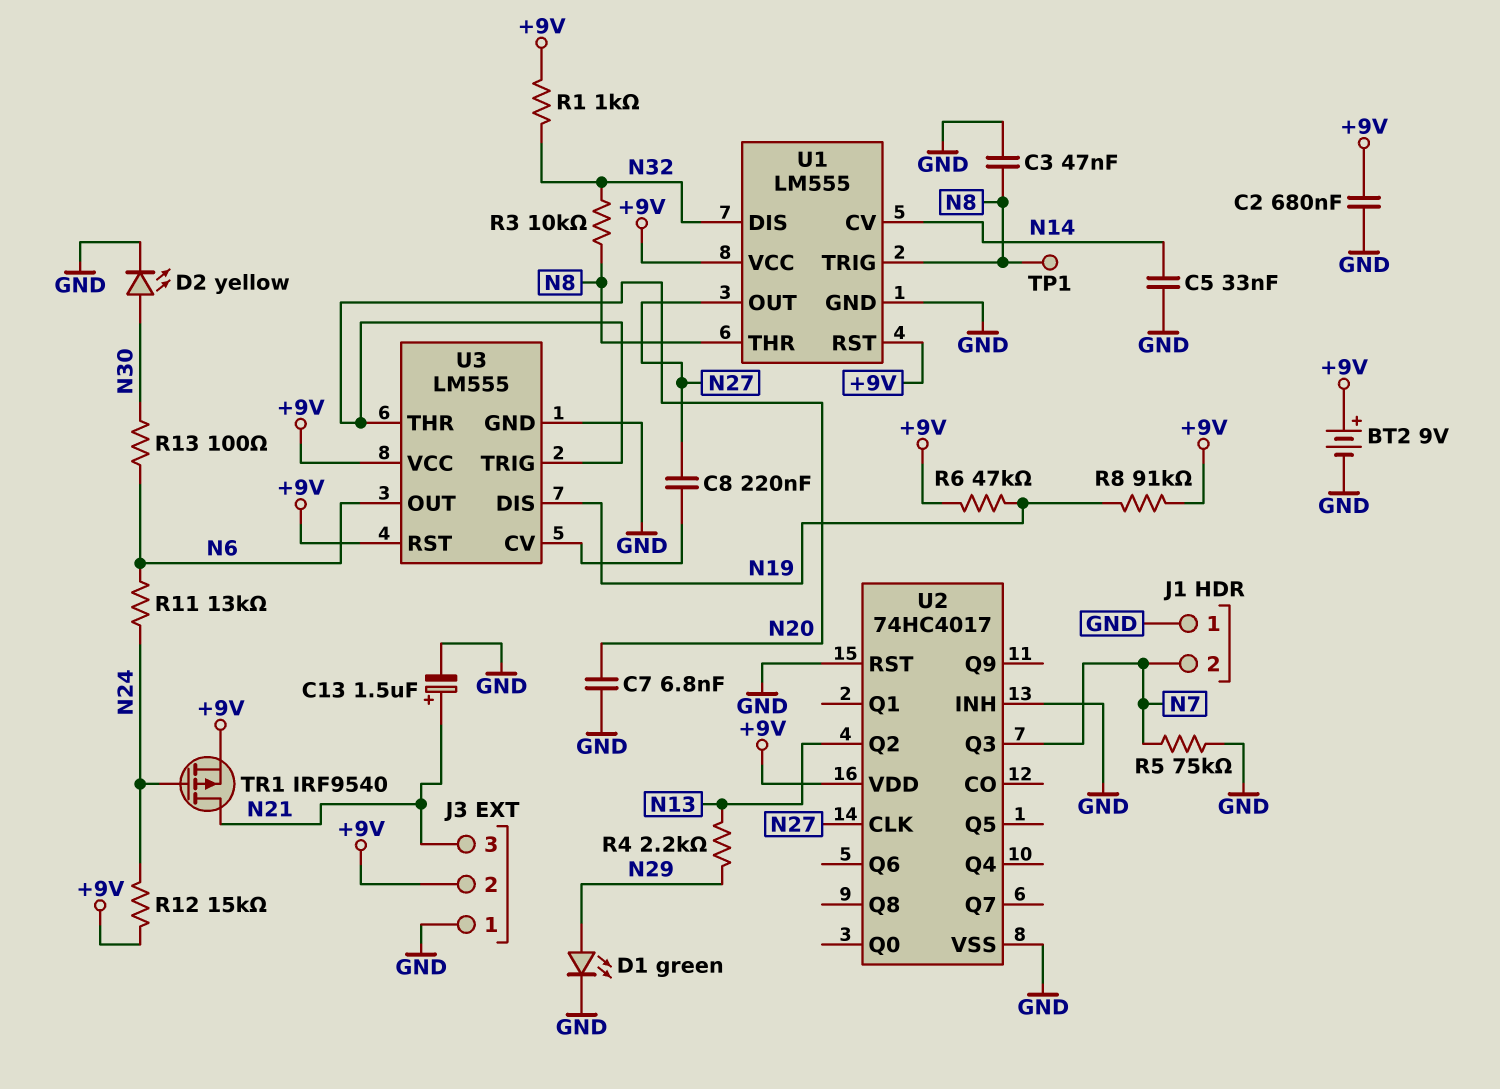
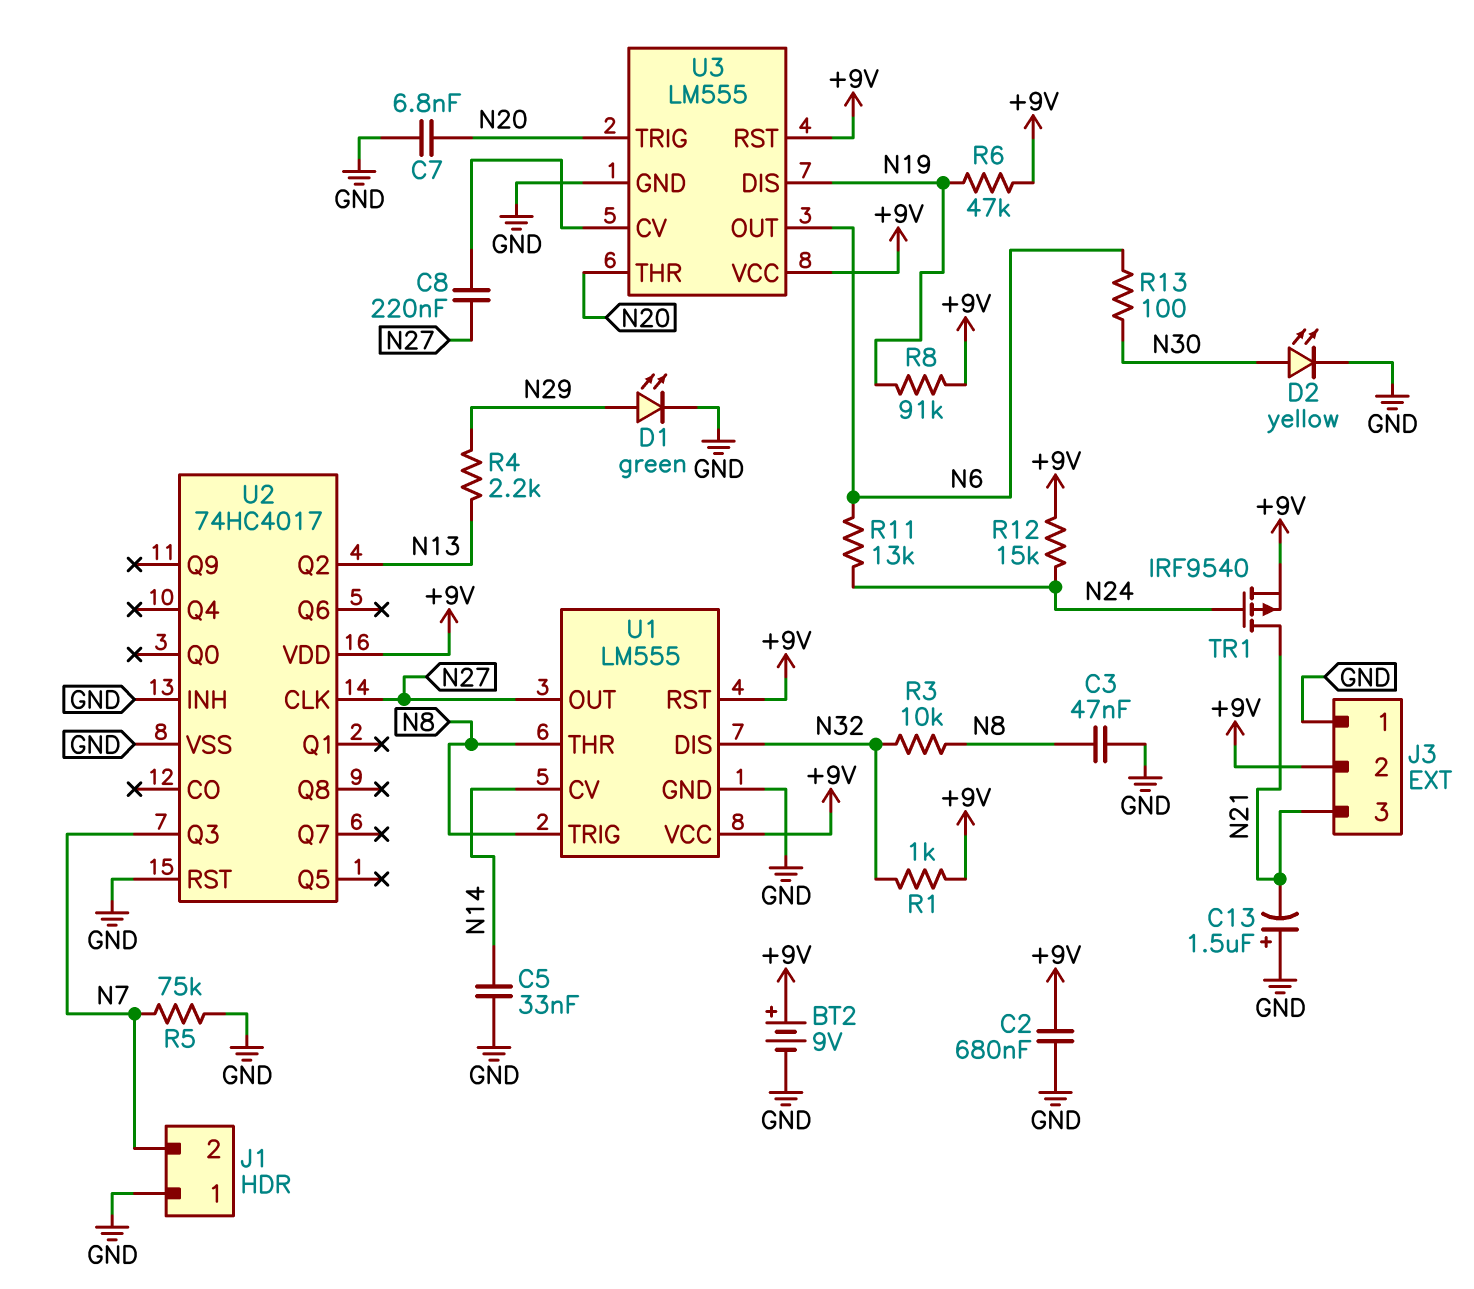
C13: 1.5uF (plus N21, minus GND) -> 1.5uF (plus GND, minus N21)
TP1: test point (N8) -> none

